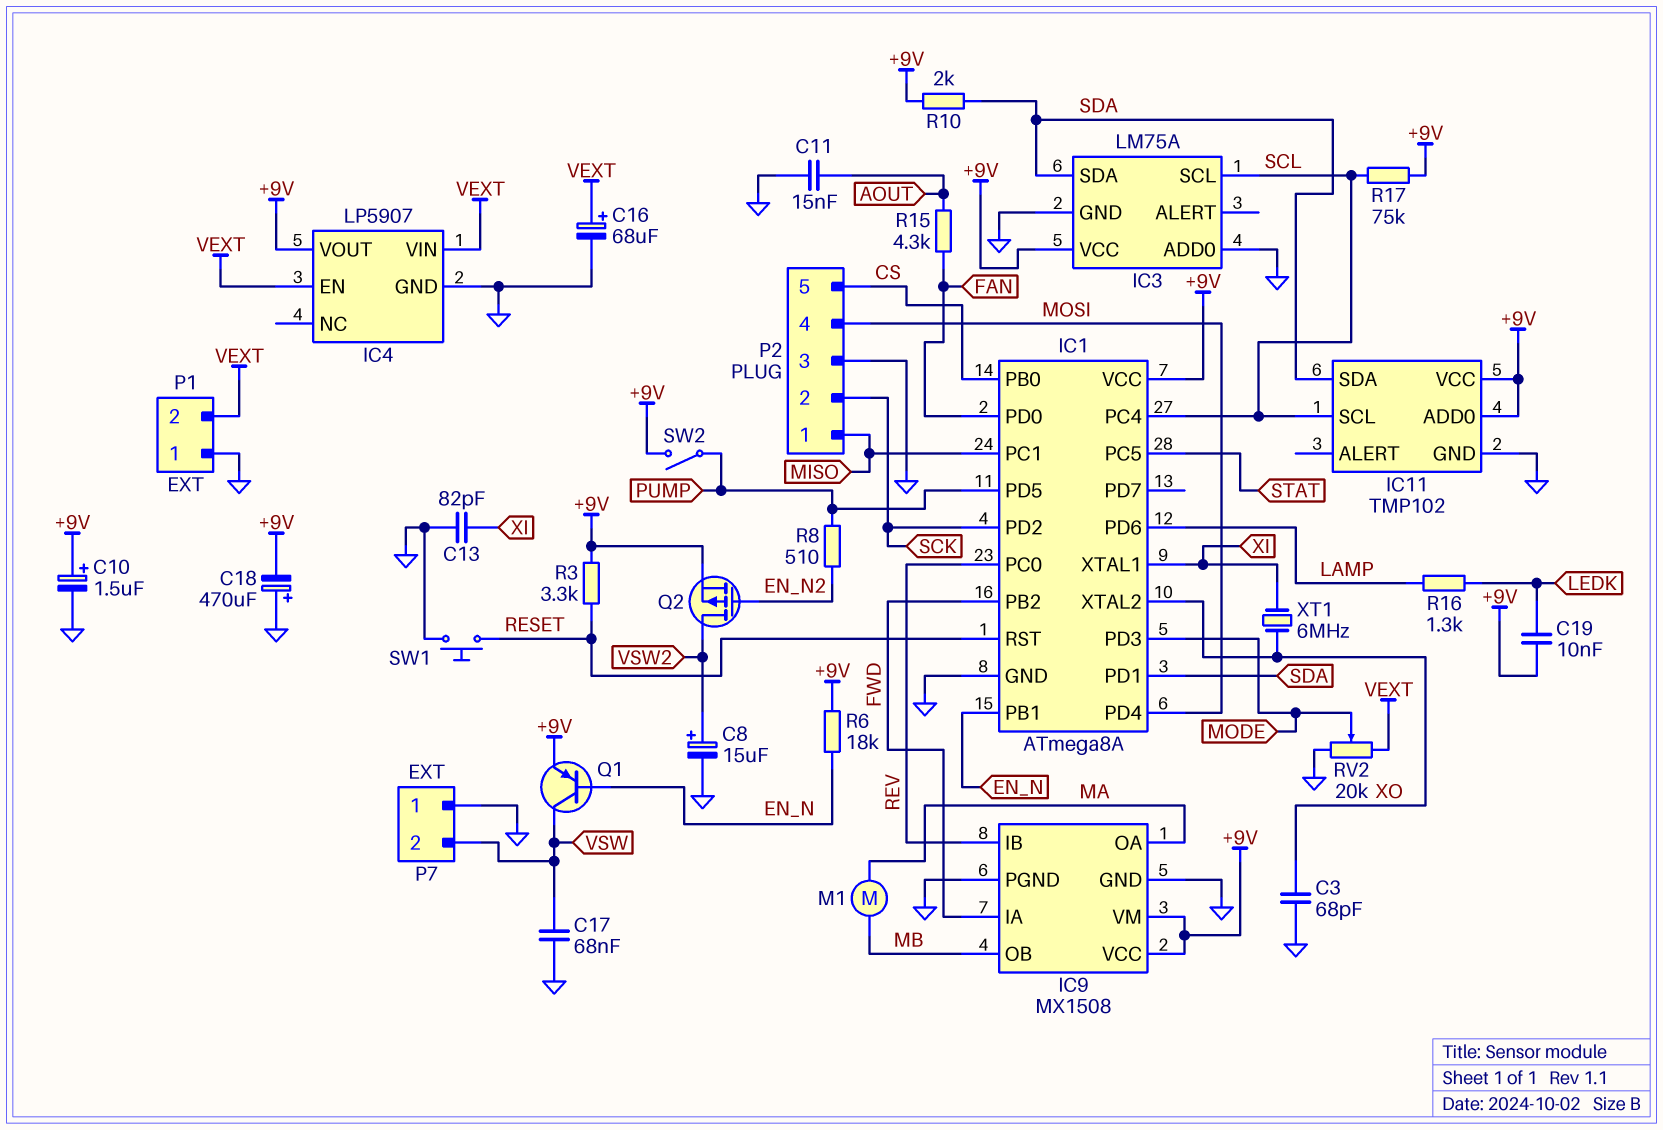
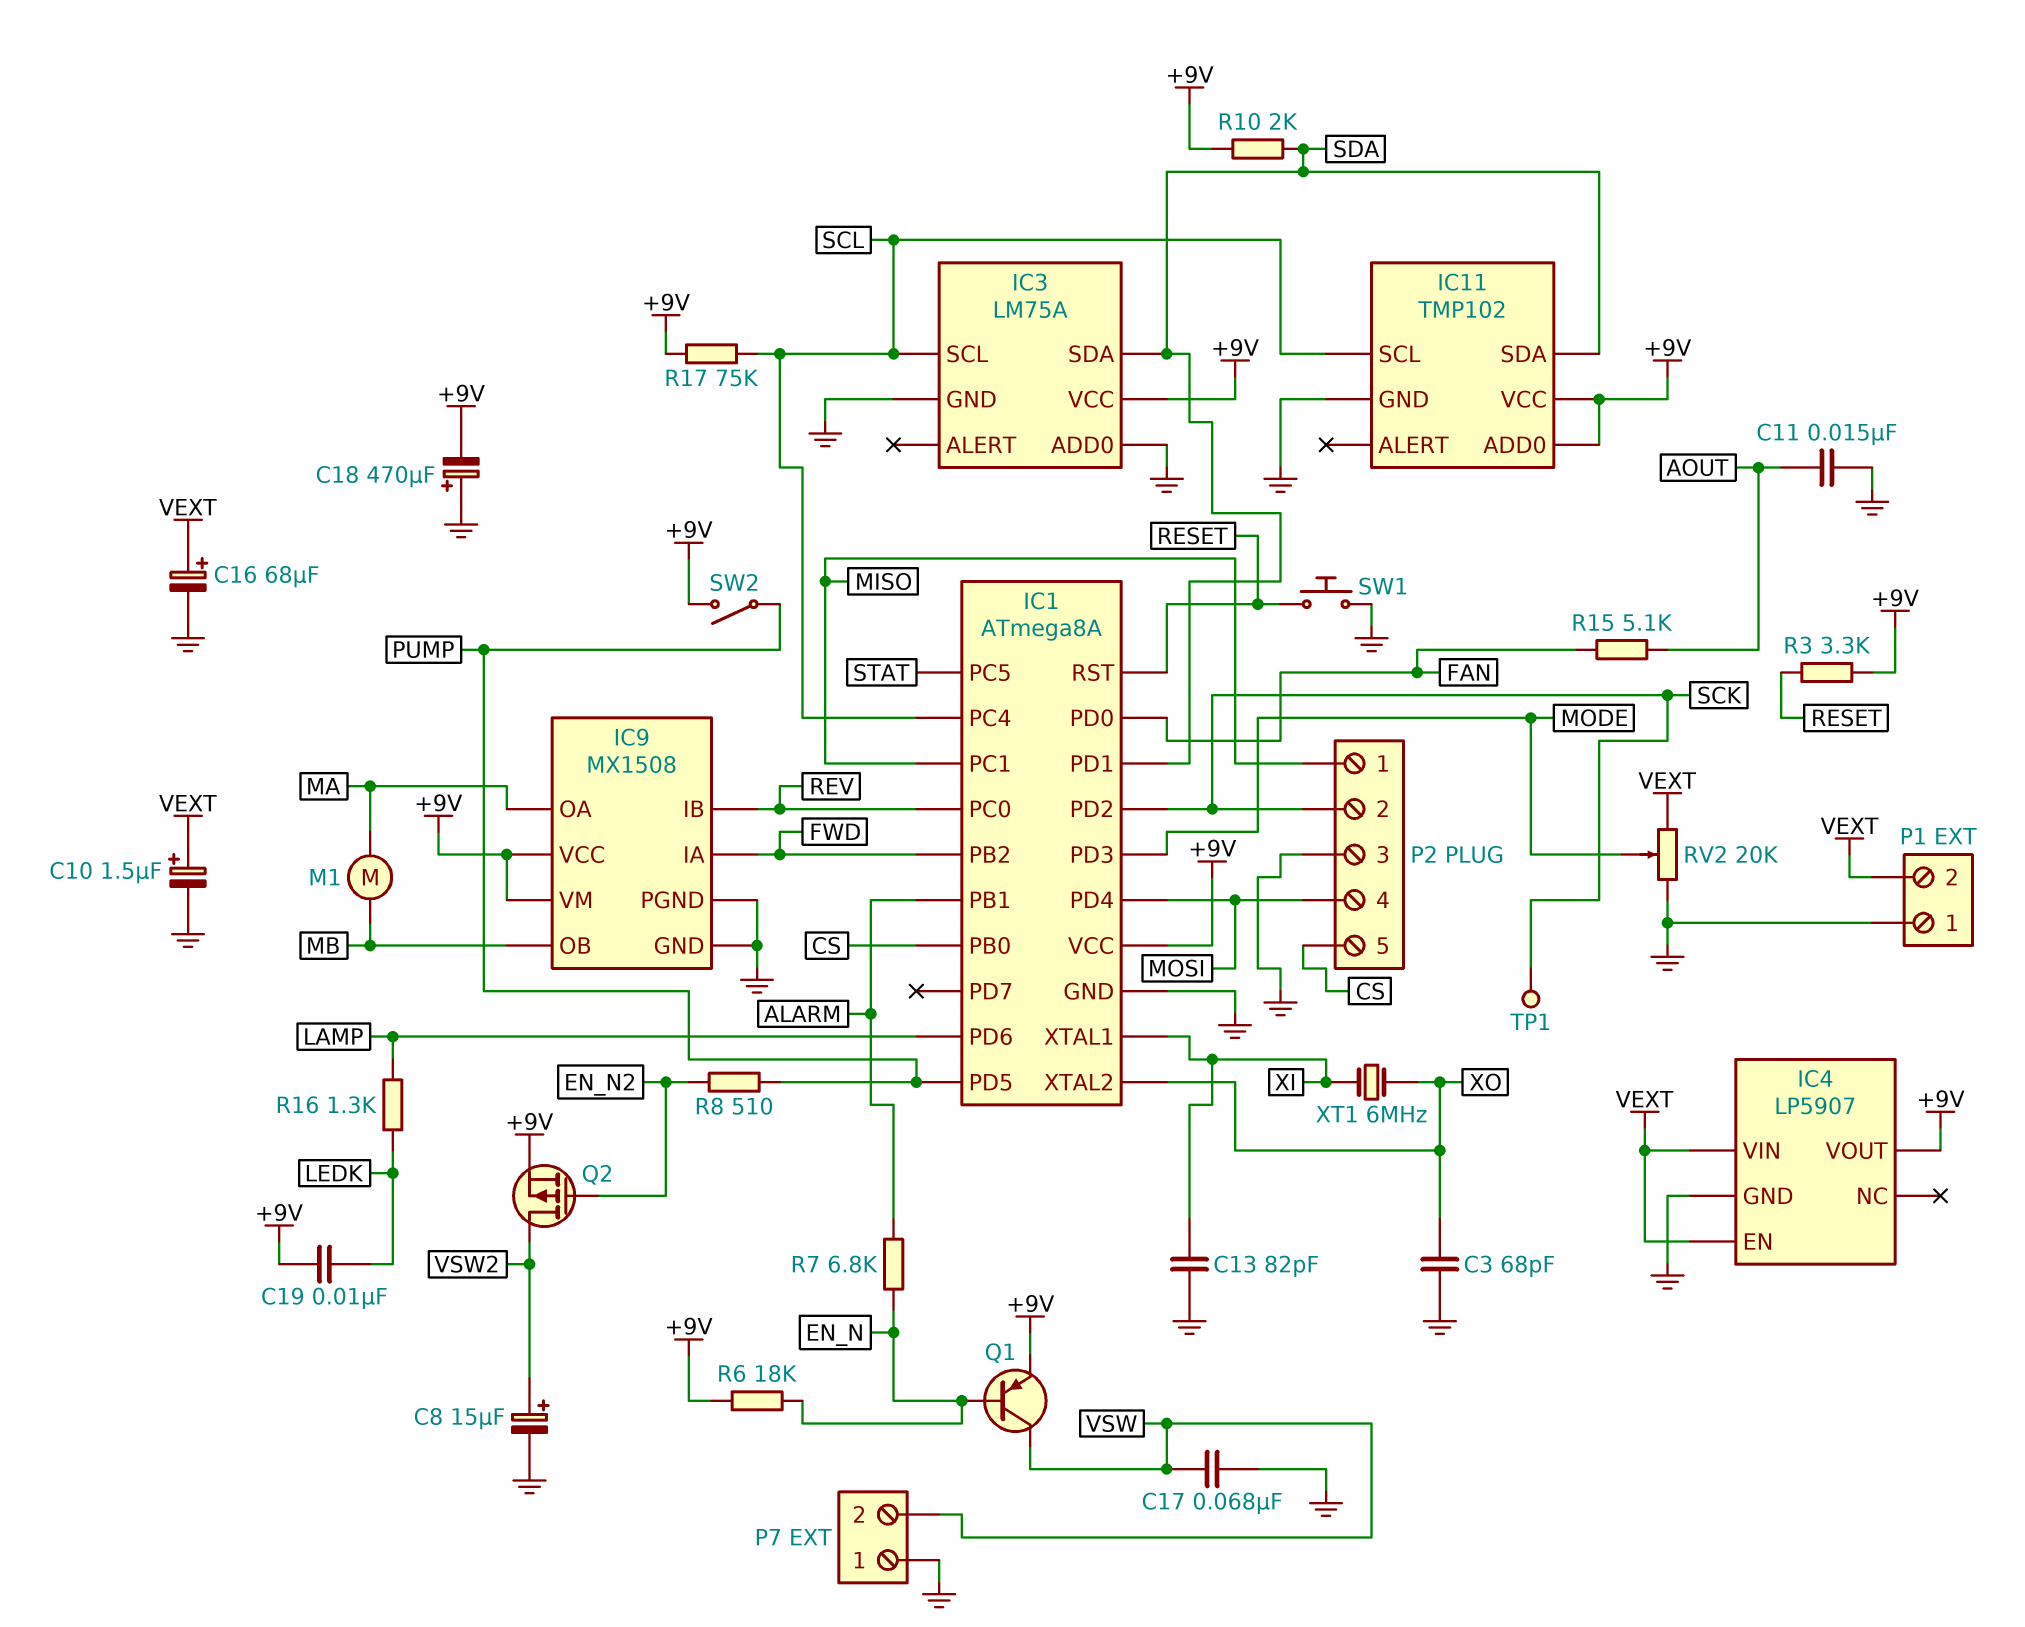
C10: 1.5uF (plus +9V, minus GND) -> 1.5uF (plus VEXT, minus GND)
IC1 pin PB1: EN_N -> ALARM
R7: none -> 6.8k (ALARM, EN_N)
R15: 4.3k (AOUT, FAN) -> 5.1k (AOUT, FAN)
TP1: none -> test point (SCK)

